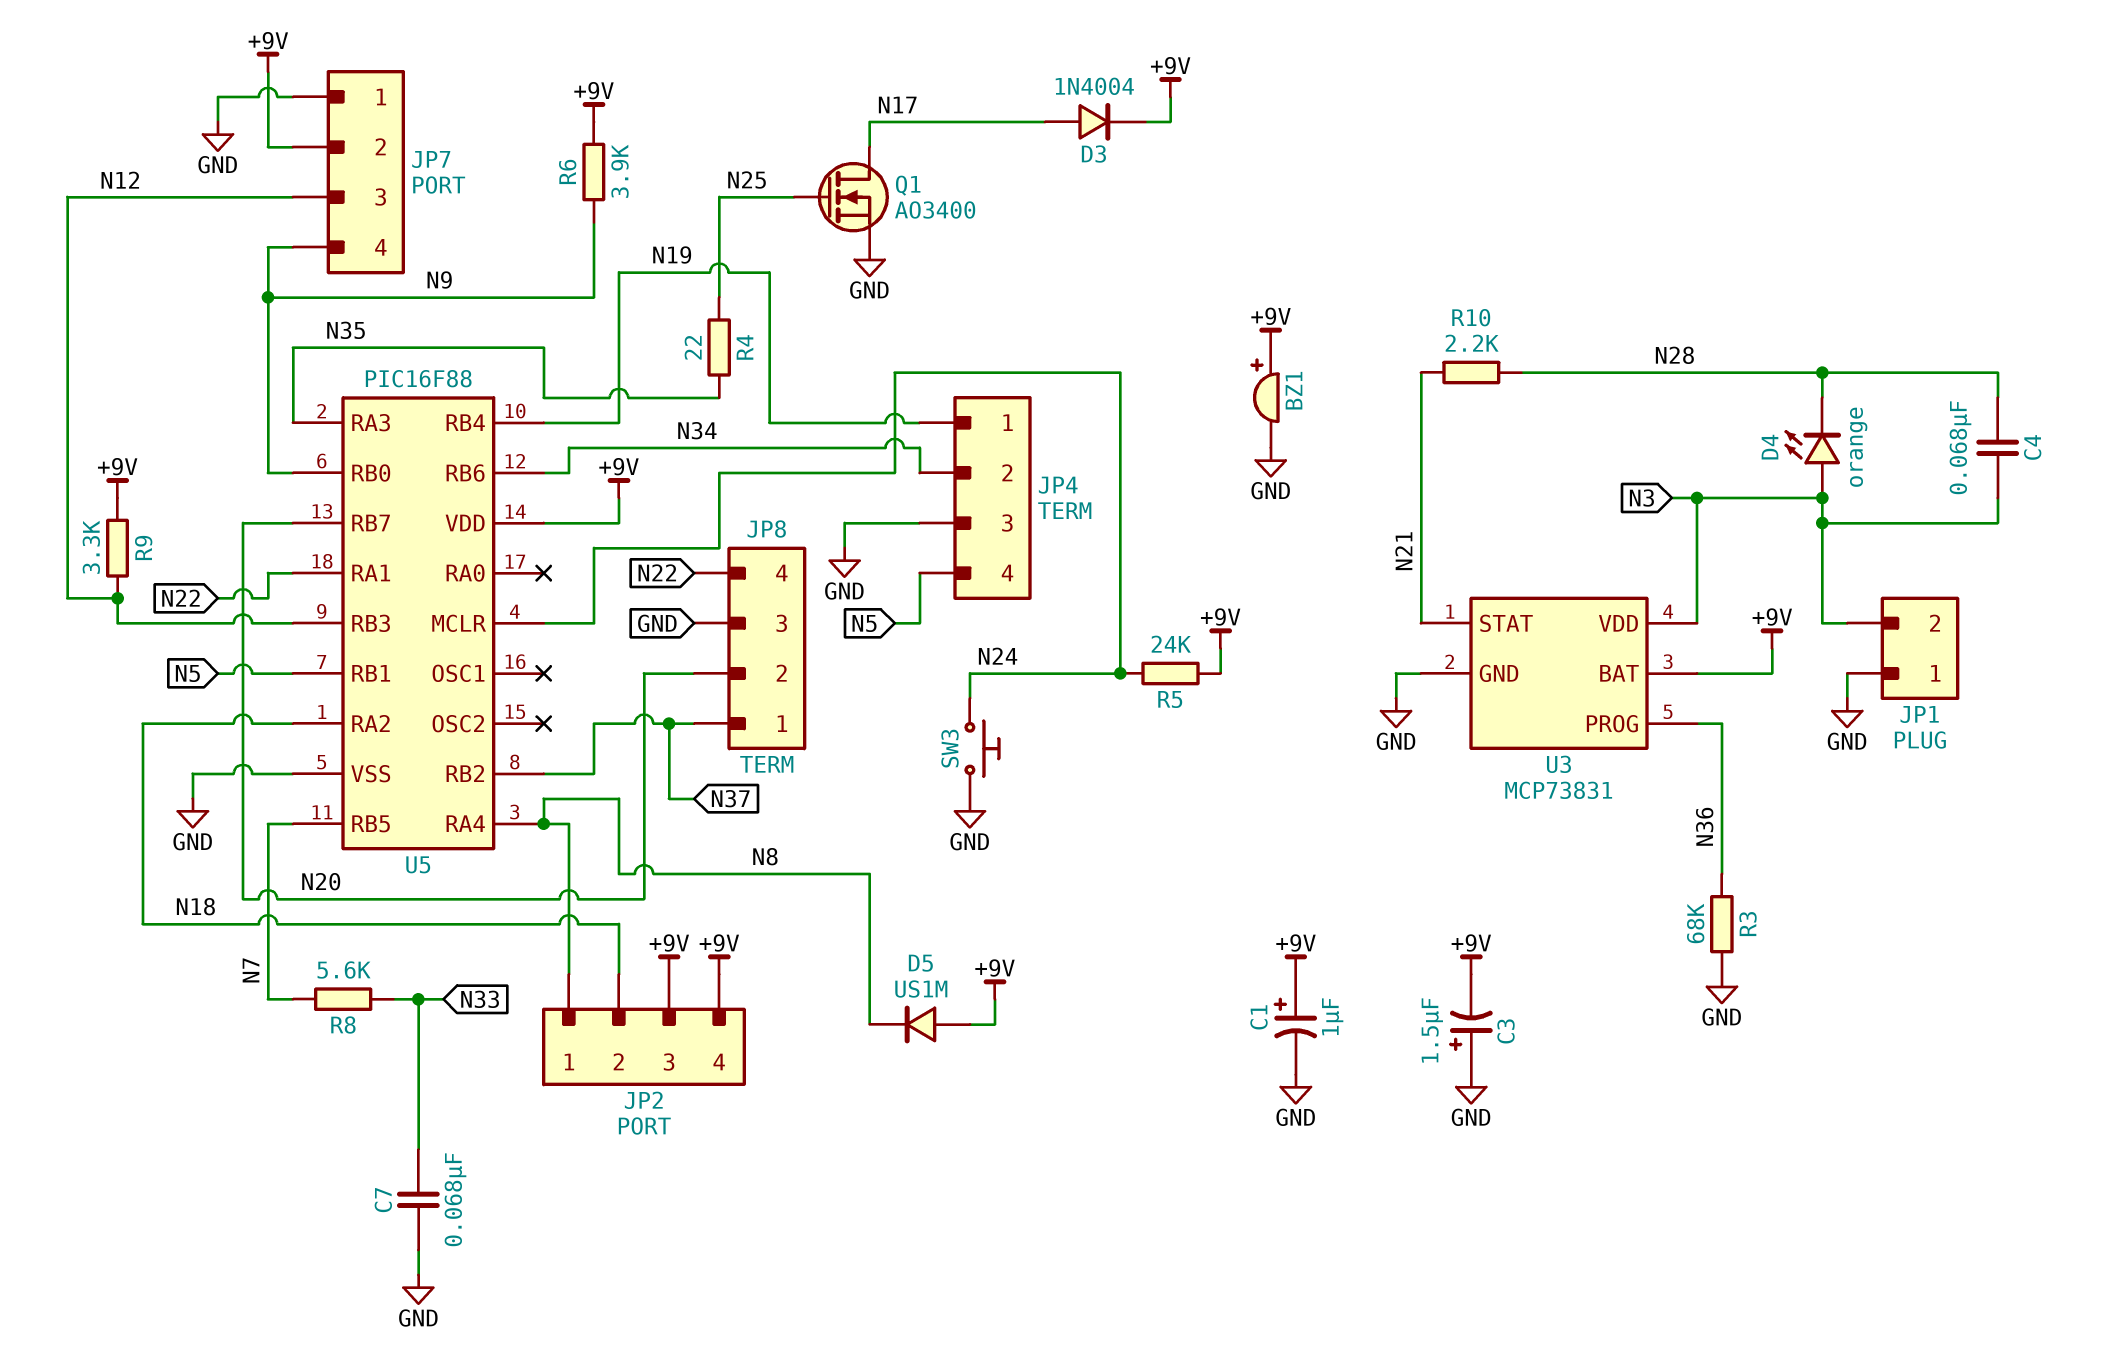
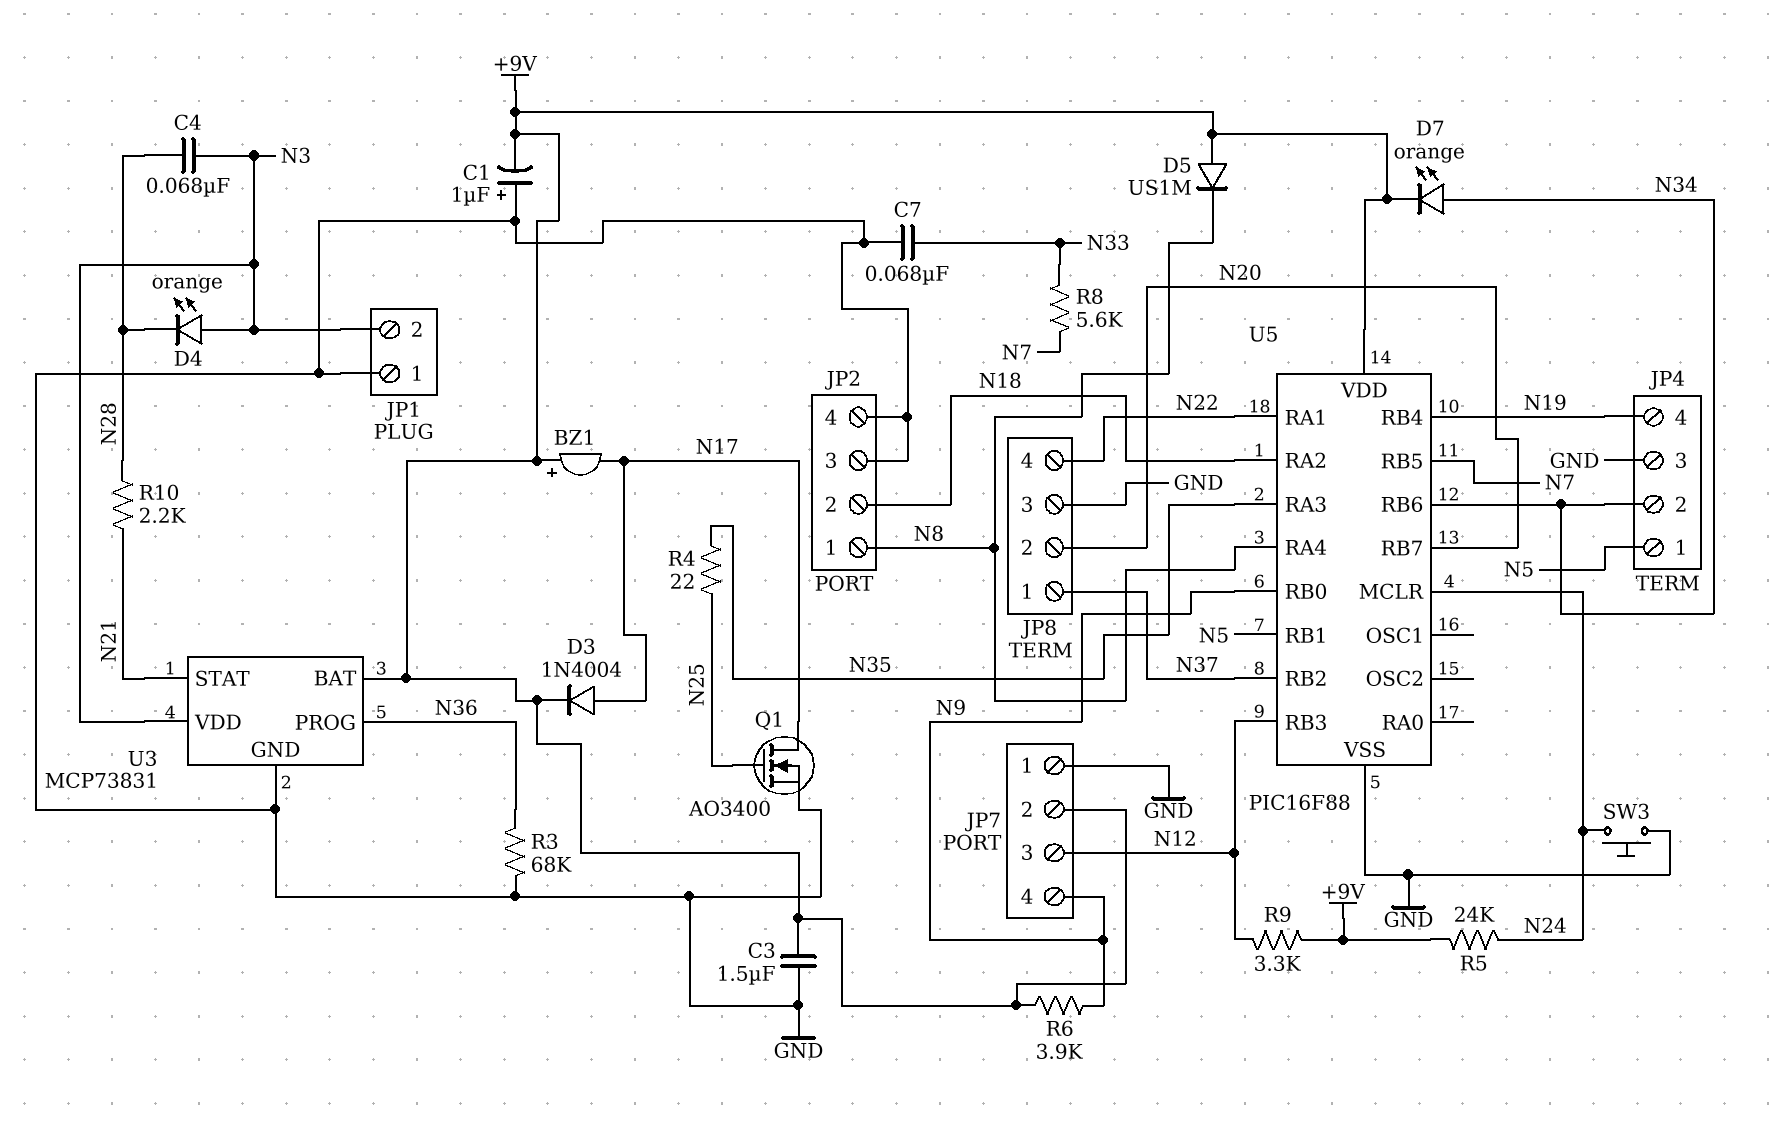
BZ1: buzzer (plus +9V, minus GND) -> buzzer (plus +9V, minus N17)
C1: 1uF (plus +9V, minus GND) -> 1uF (plus GND, minus +9V)
C3: 1.5uF (plus GND, minus +9V) -> 1.5uF (+9V, GND)
D7: none -> LED orange (A N34, K +9V)
JP2 pin 3: +9V -> GND
JP2 pin 4: +9V -> GND
JP4 pin 1: N19 -> N5
JP4 pin 4: N5 -> N19

